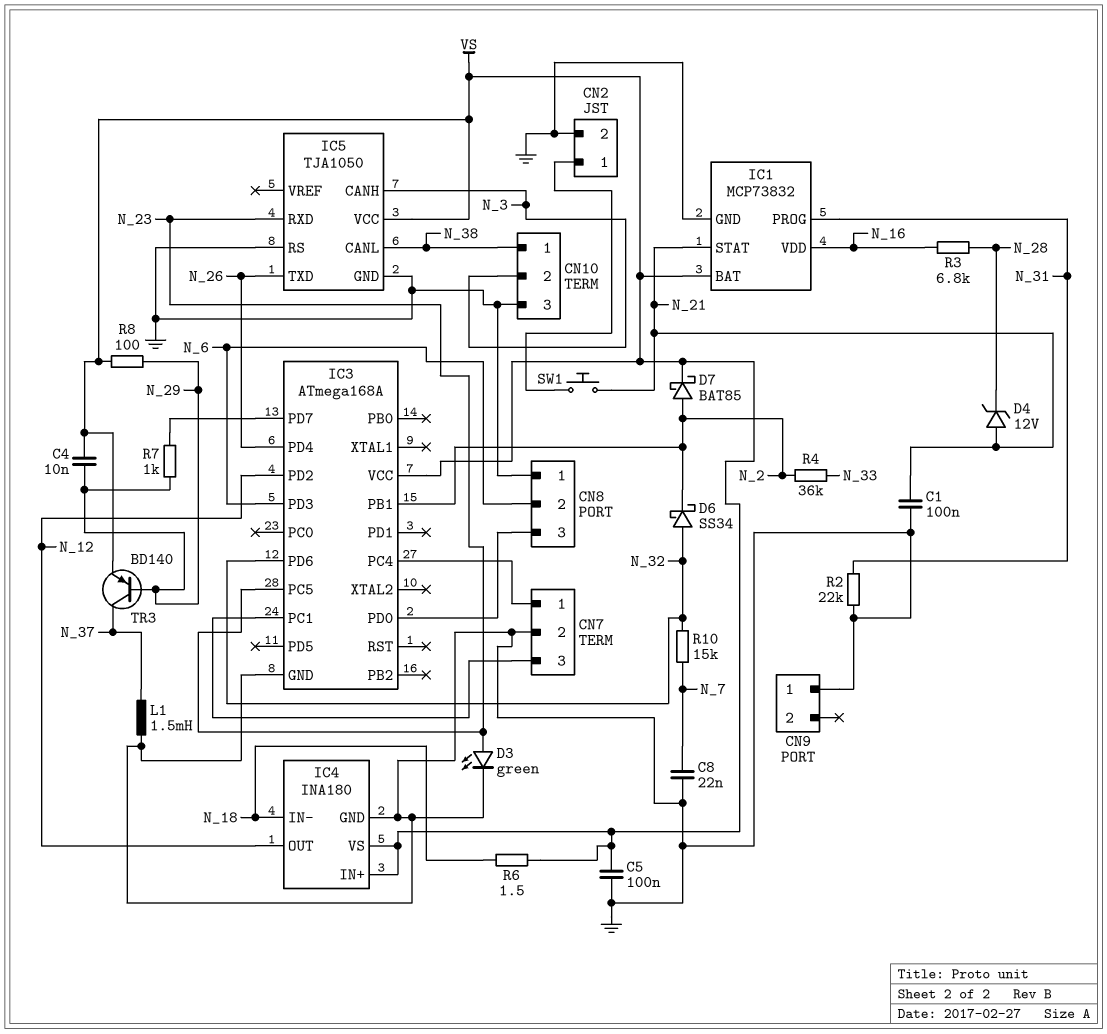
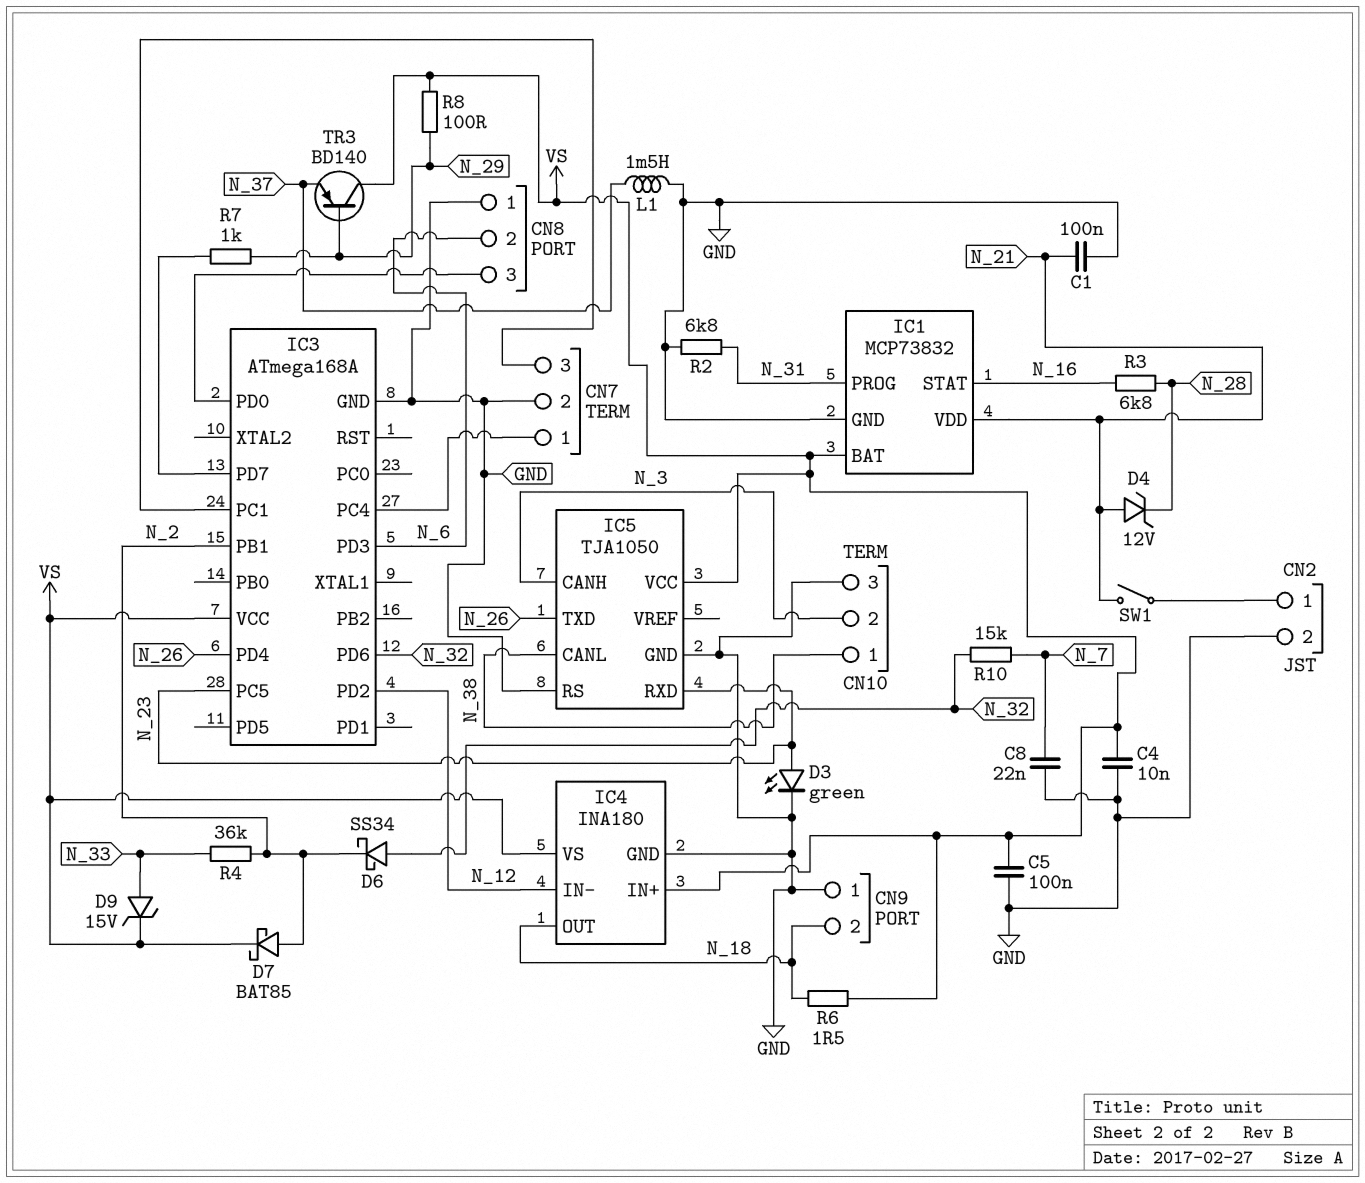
C4: 10nF (N_29, VS) -> 10nF (GND, VS)
CN9 pin 2: none -> N_18
D9: none -> zener 15V (A N_33, K VS)
IC1 pin STAT: N_21 -> N_16
IC1 pin VDD: N_16 -> N_21
IC4 pin IN-: N_18 -> N_12
IC4 pin OUT: N_12 -> N_18
R2: 22k (GND, N_31) -> 6.8k (GND, N_31)
SW1: button (CN2/1, N_21) -> switch (CN2/1, N_21)
TR3: PNP BD140 (B N_29, C N_37, E VS) -> PNP BD140 (B N_29, C VS, E N_37)

